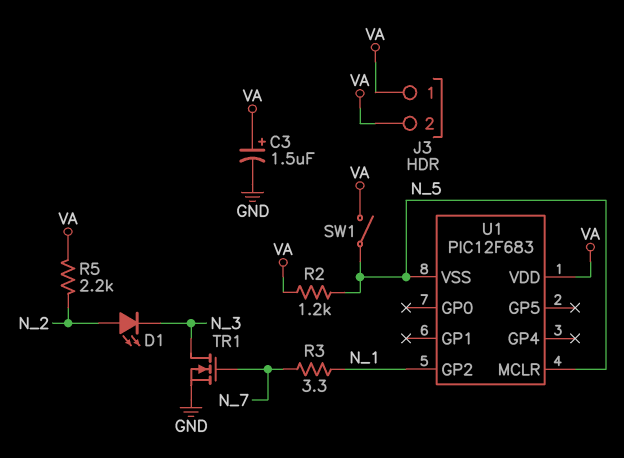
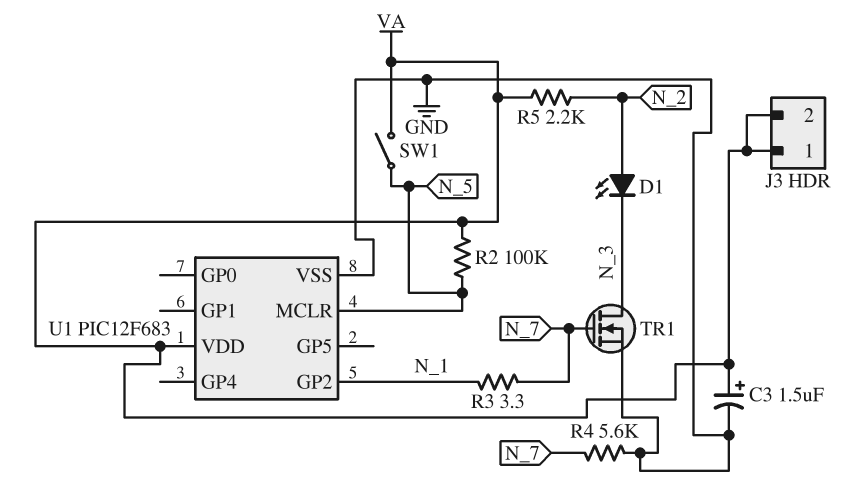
R2: 1.2k (N_5, VA) -> 100k (N_5, VA)
R4: none -> 5.6k (GND, N_7)
U1 pin VSS: N_5 -> GND

